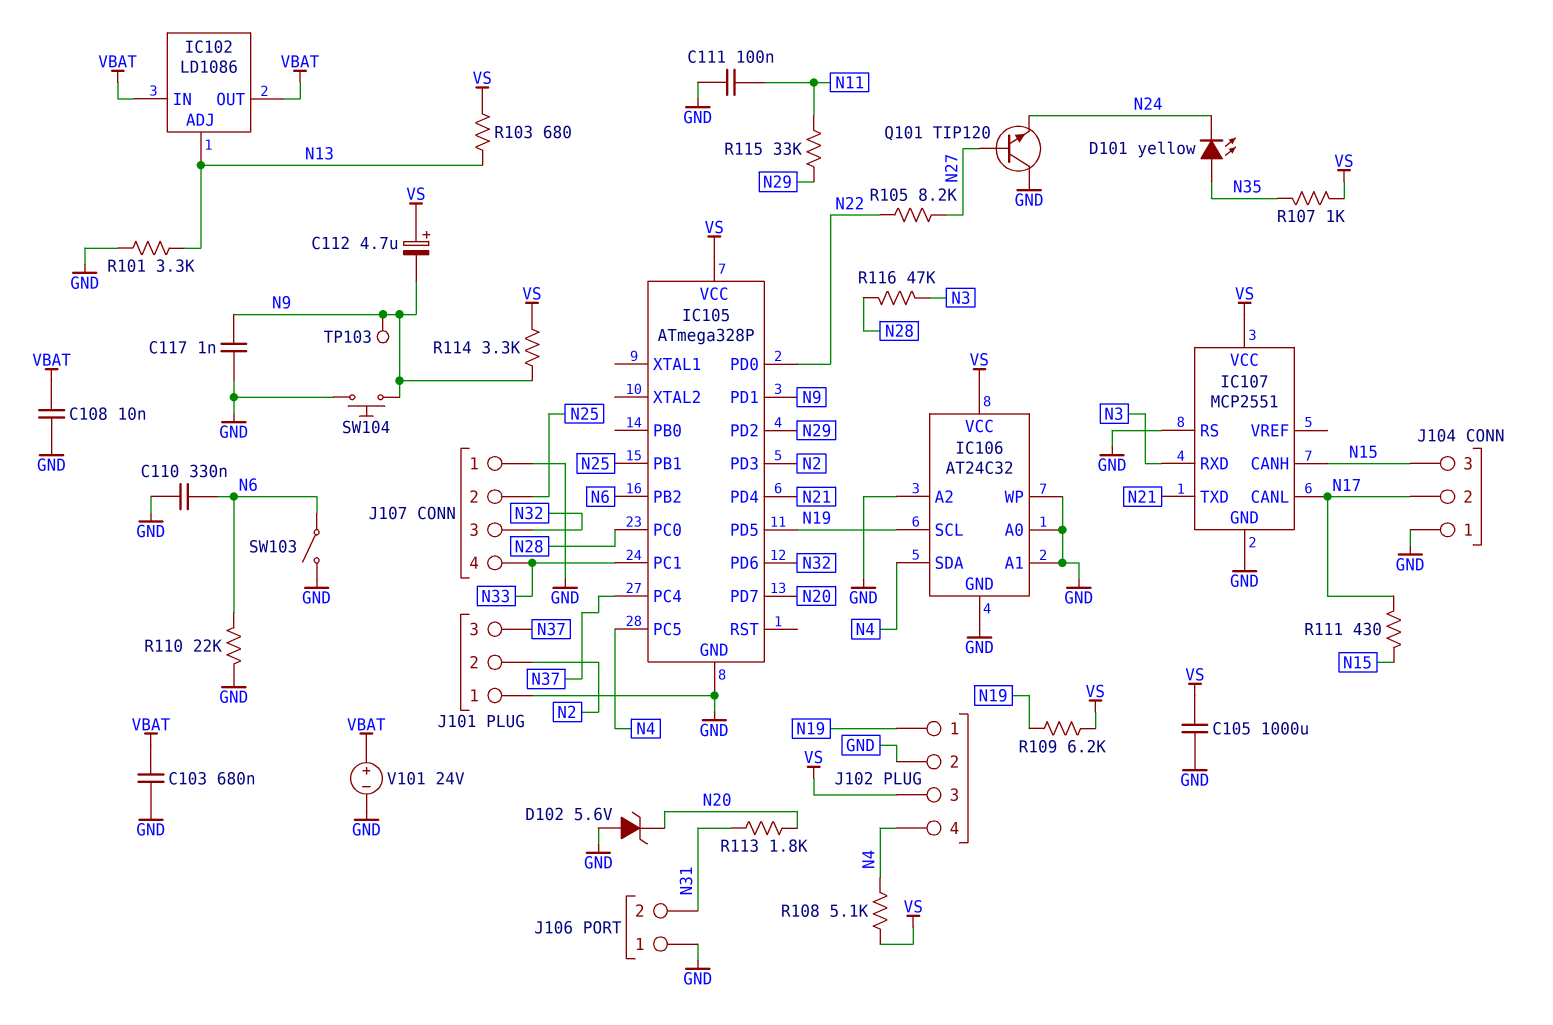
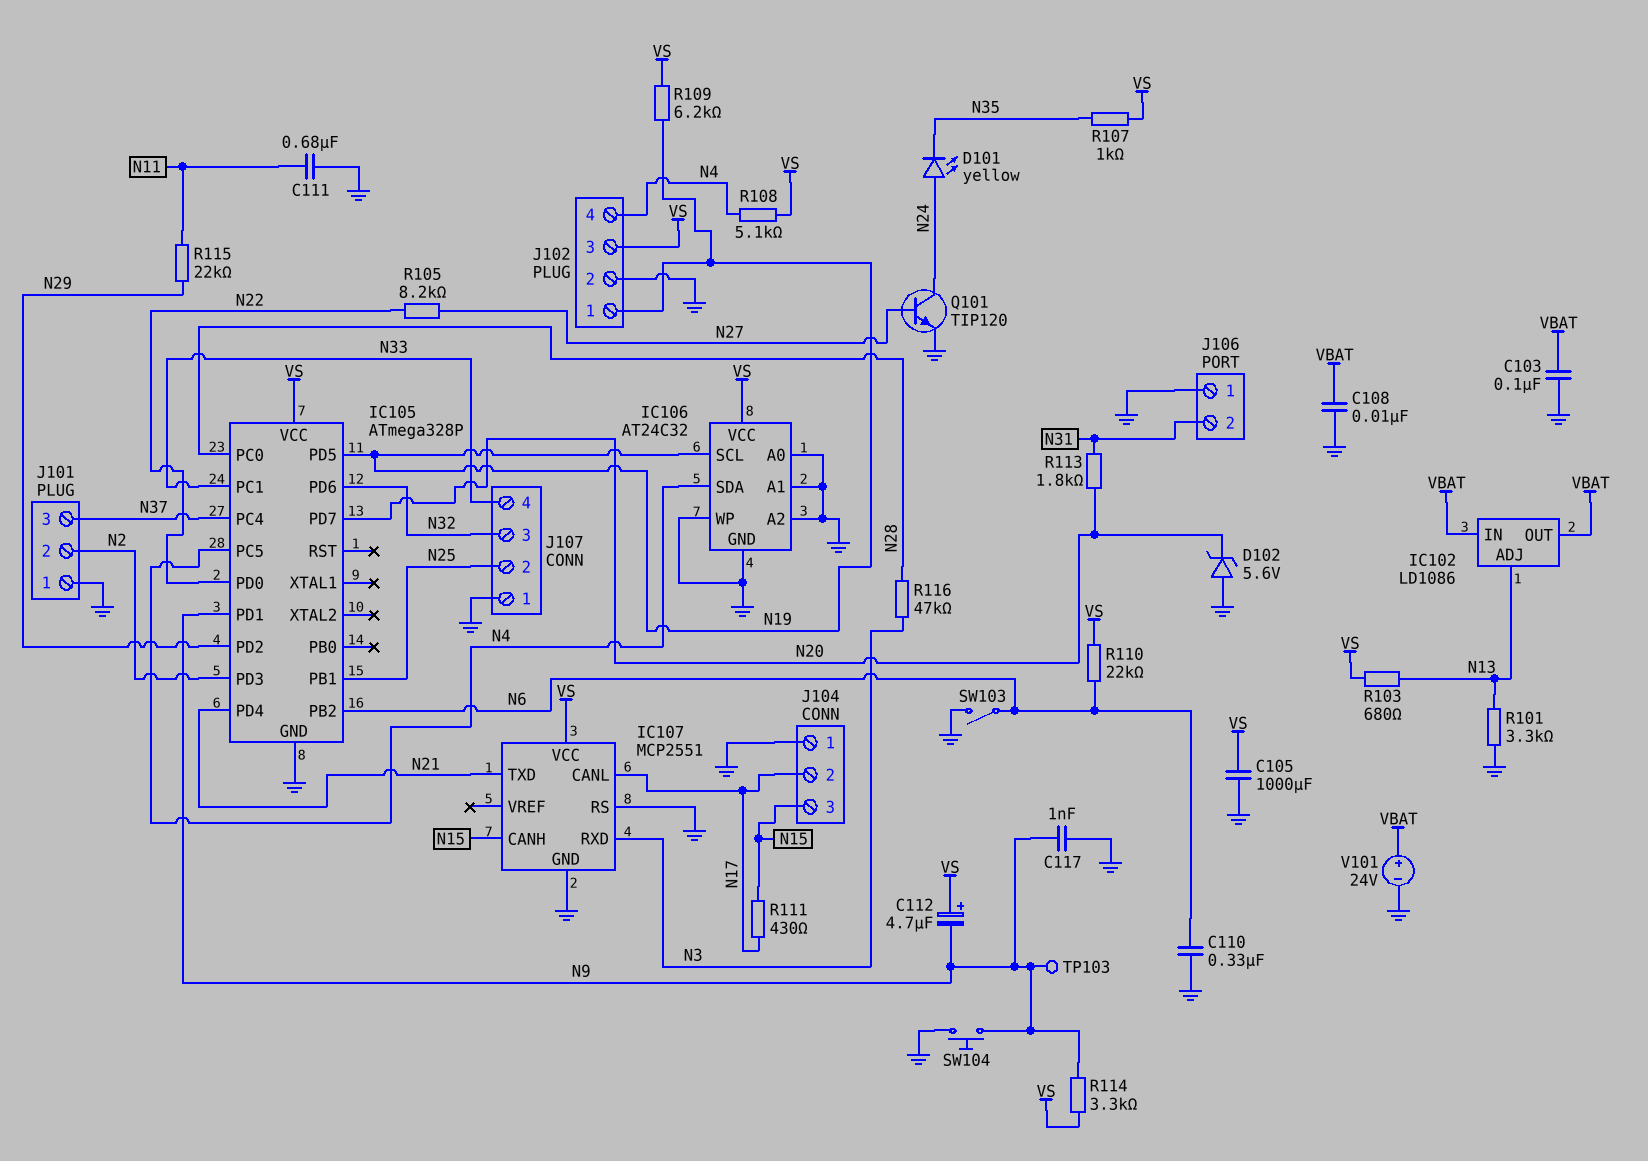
C103: 680nF (GND, VBAT) -> 100nF (GND, VBAT)
C111: 100nF (GND, N11) -> 680nF (GND, N11)
D101: LED yellow (A N35, K N24) -> LED yellow (A N24, K N35)
Q101: NPN TIP120 (B N27, C GND, E N24) -> NPN TIP120 (B N27, C N24, E GND)
R110: 22k (GND, N6) -> 22k (N6, VS)
R115: 33k (N11, N29) -> 22k (N11, N29)

